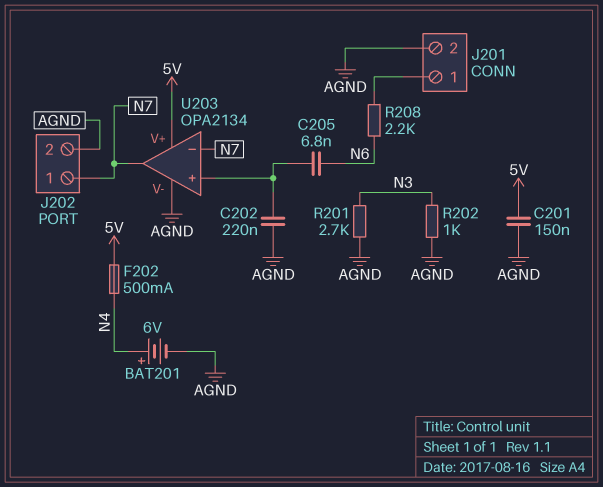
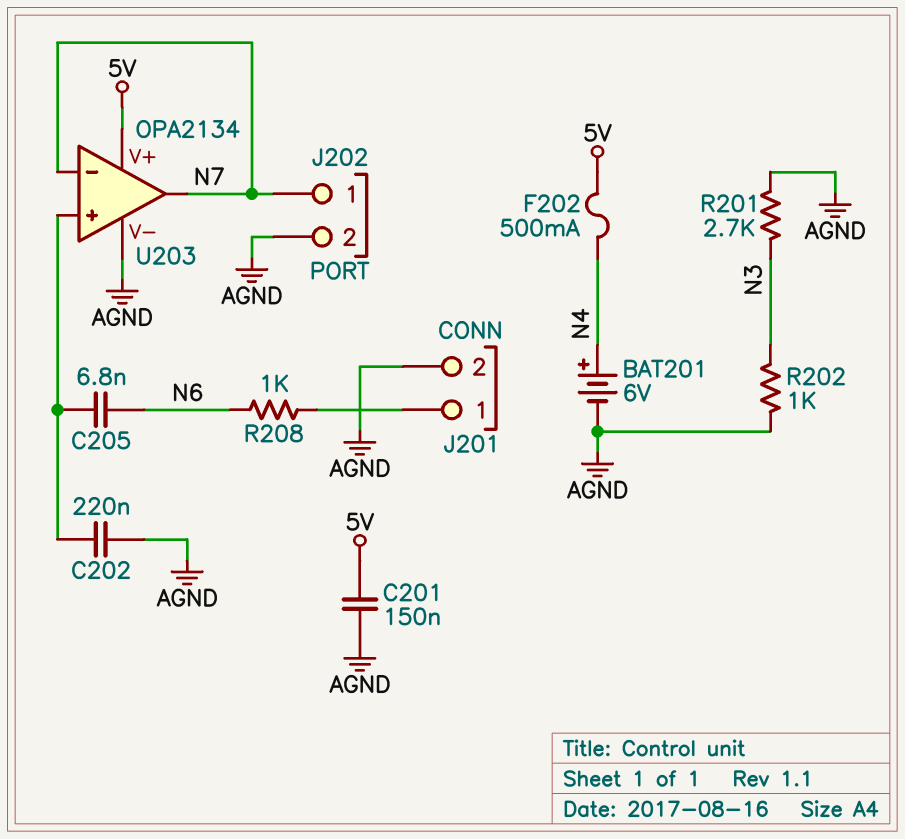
R208: 2.2k (J201/1, N6) -> 1k (J201/1, N6)

